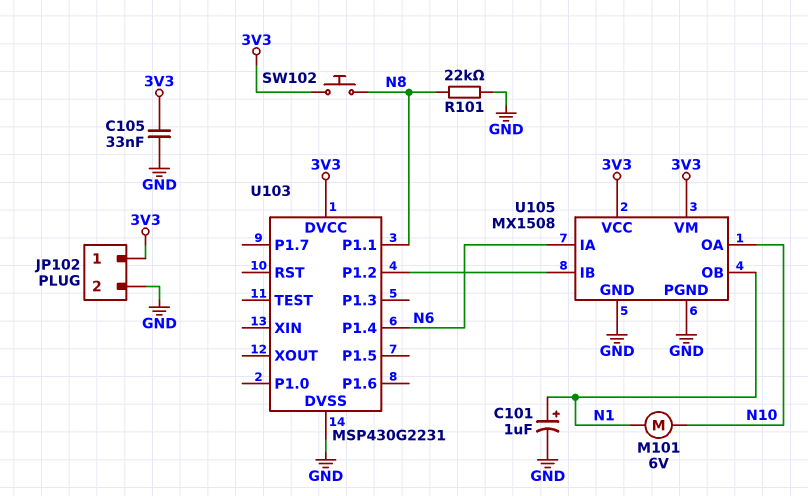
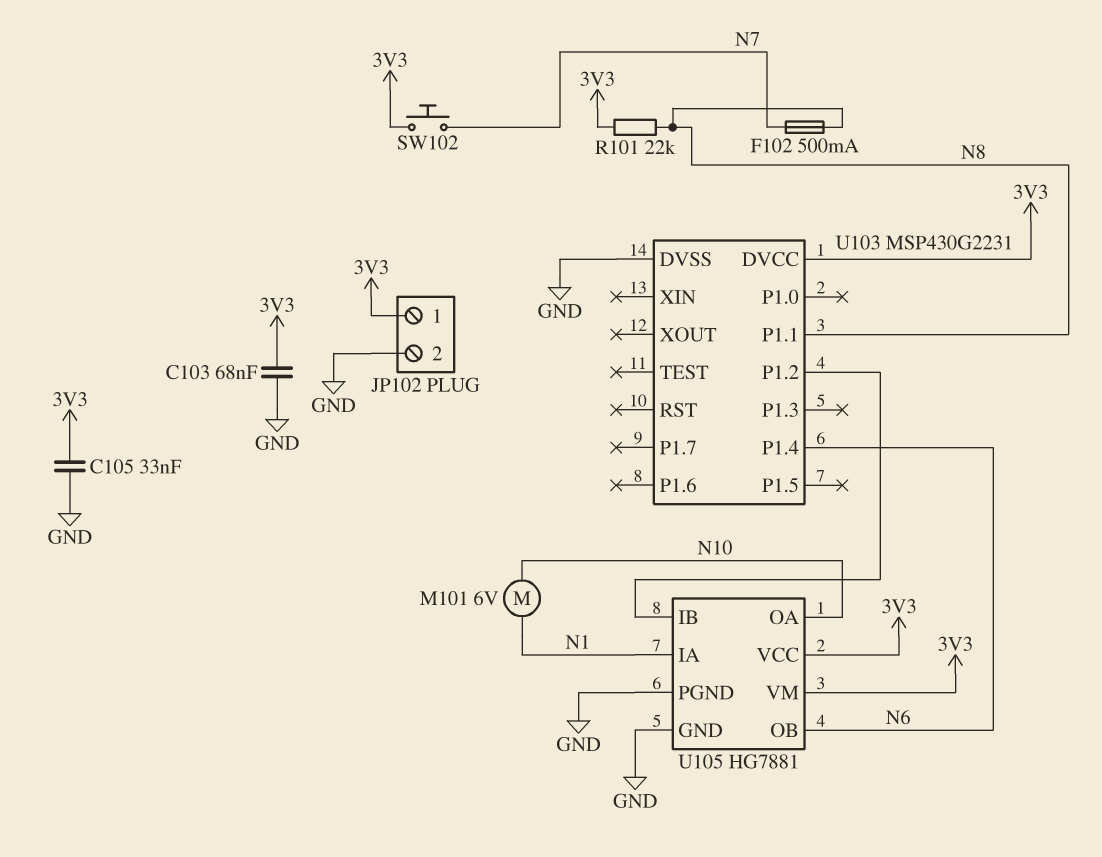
C101: 1uF (plus N1, minus GND) -> none
C103: none -> 68nF (3V3, GND)
F102: none -> 500mA (N7, N8)
R101: 22k (GND, N8) -> 22k (3V3, N8)
SW102: button (3V3, N8) -> button (3V3, N7)
U105: MX1508 -> HG7881
U105 pin IA: N6 -> N1
U105 pin OB: N1 -> N6

